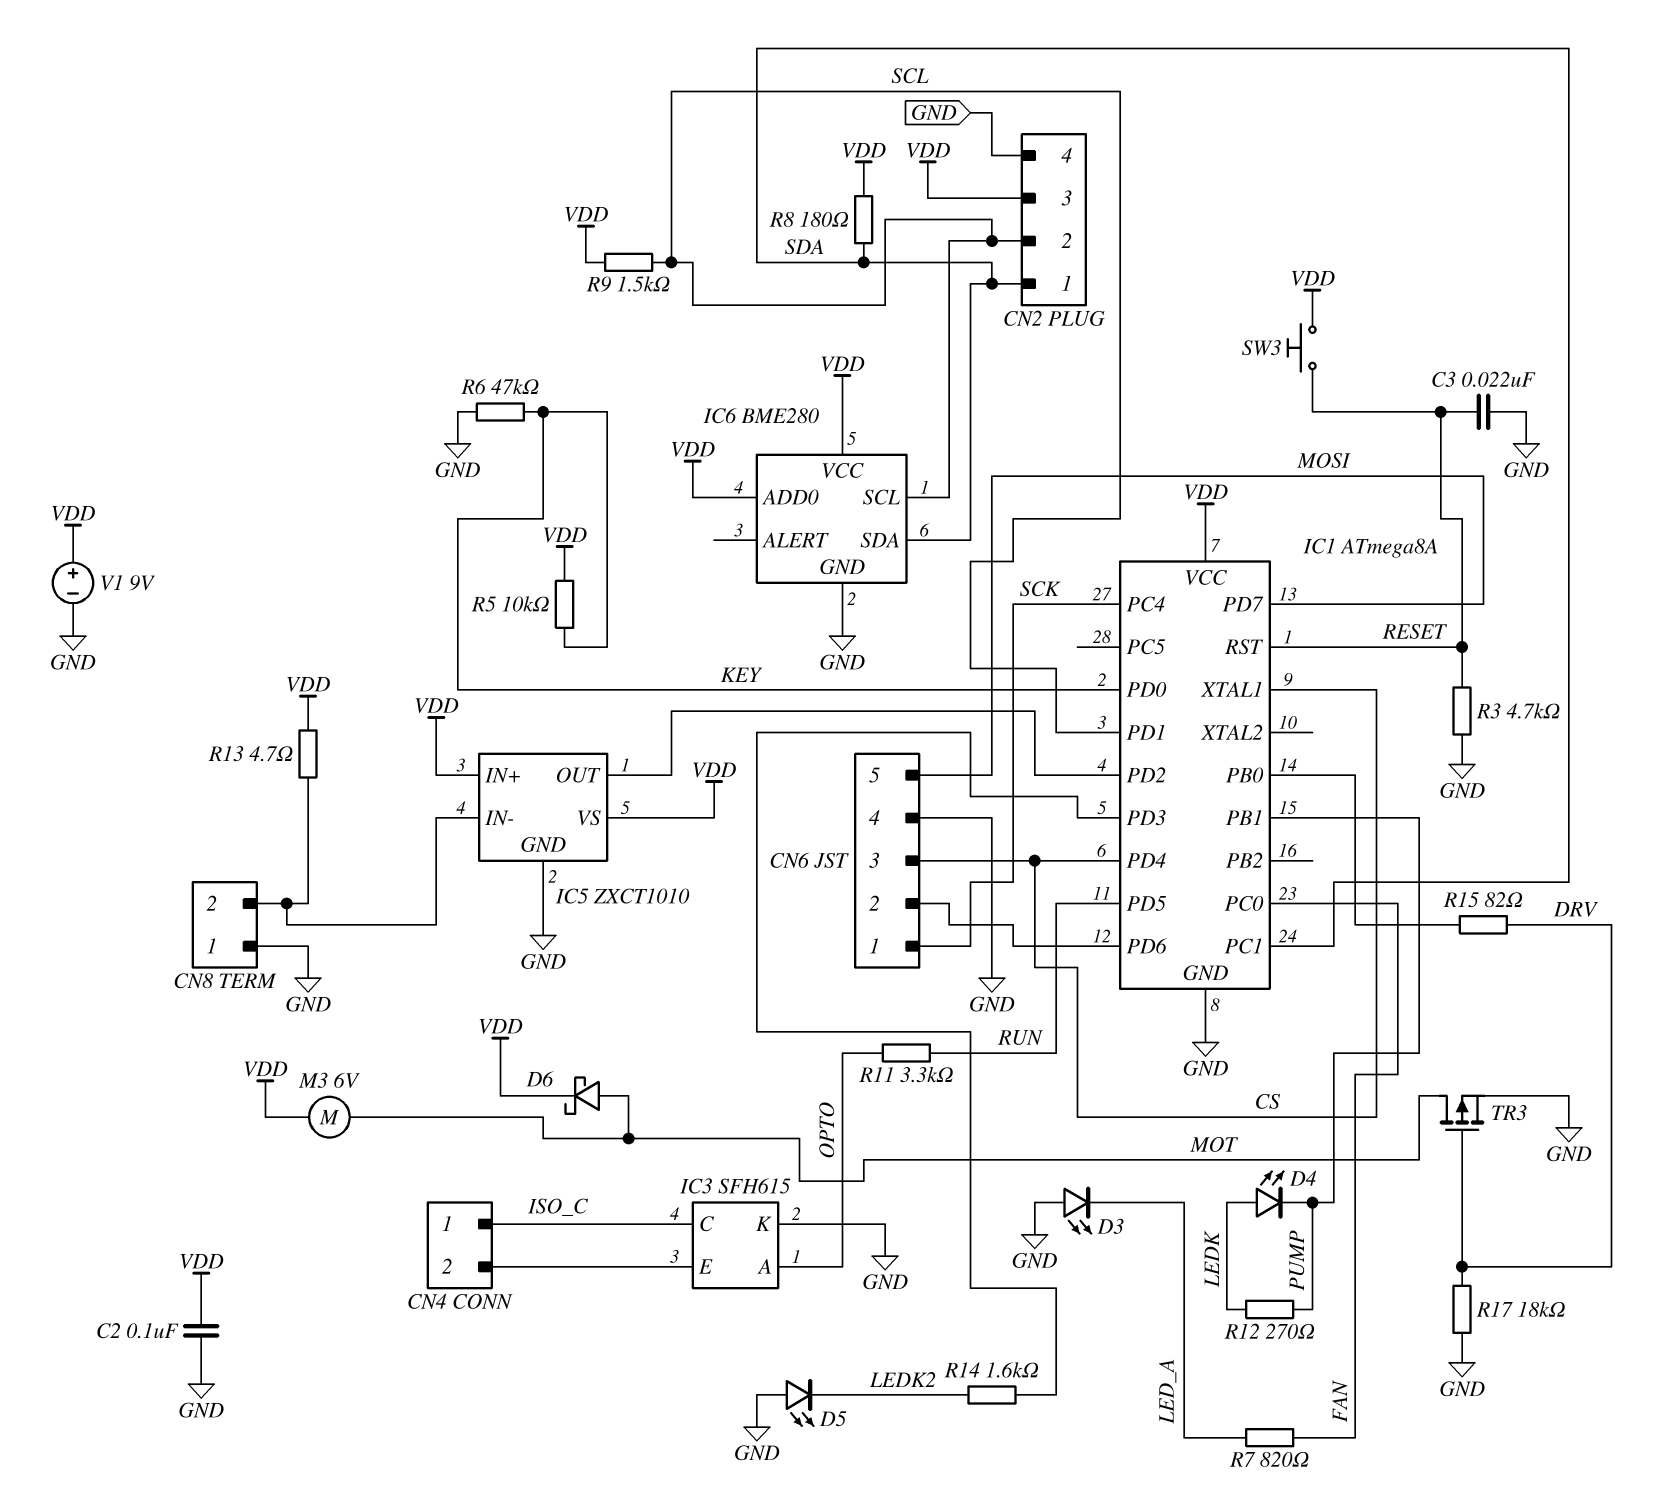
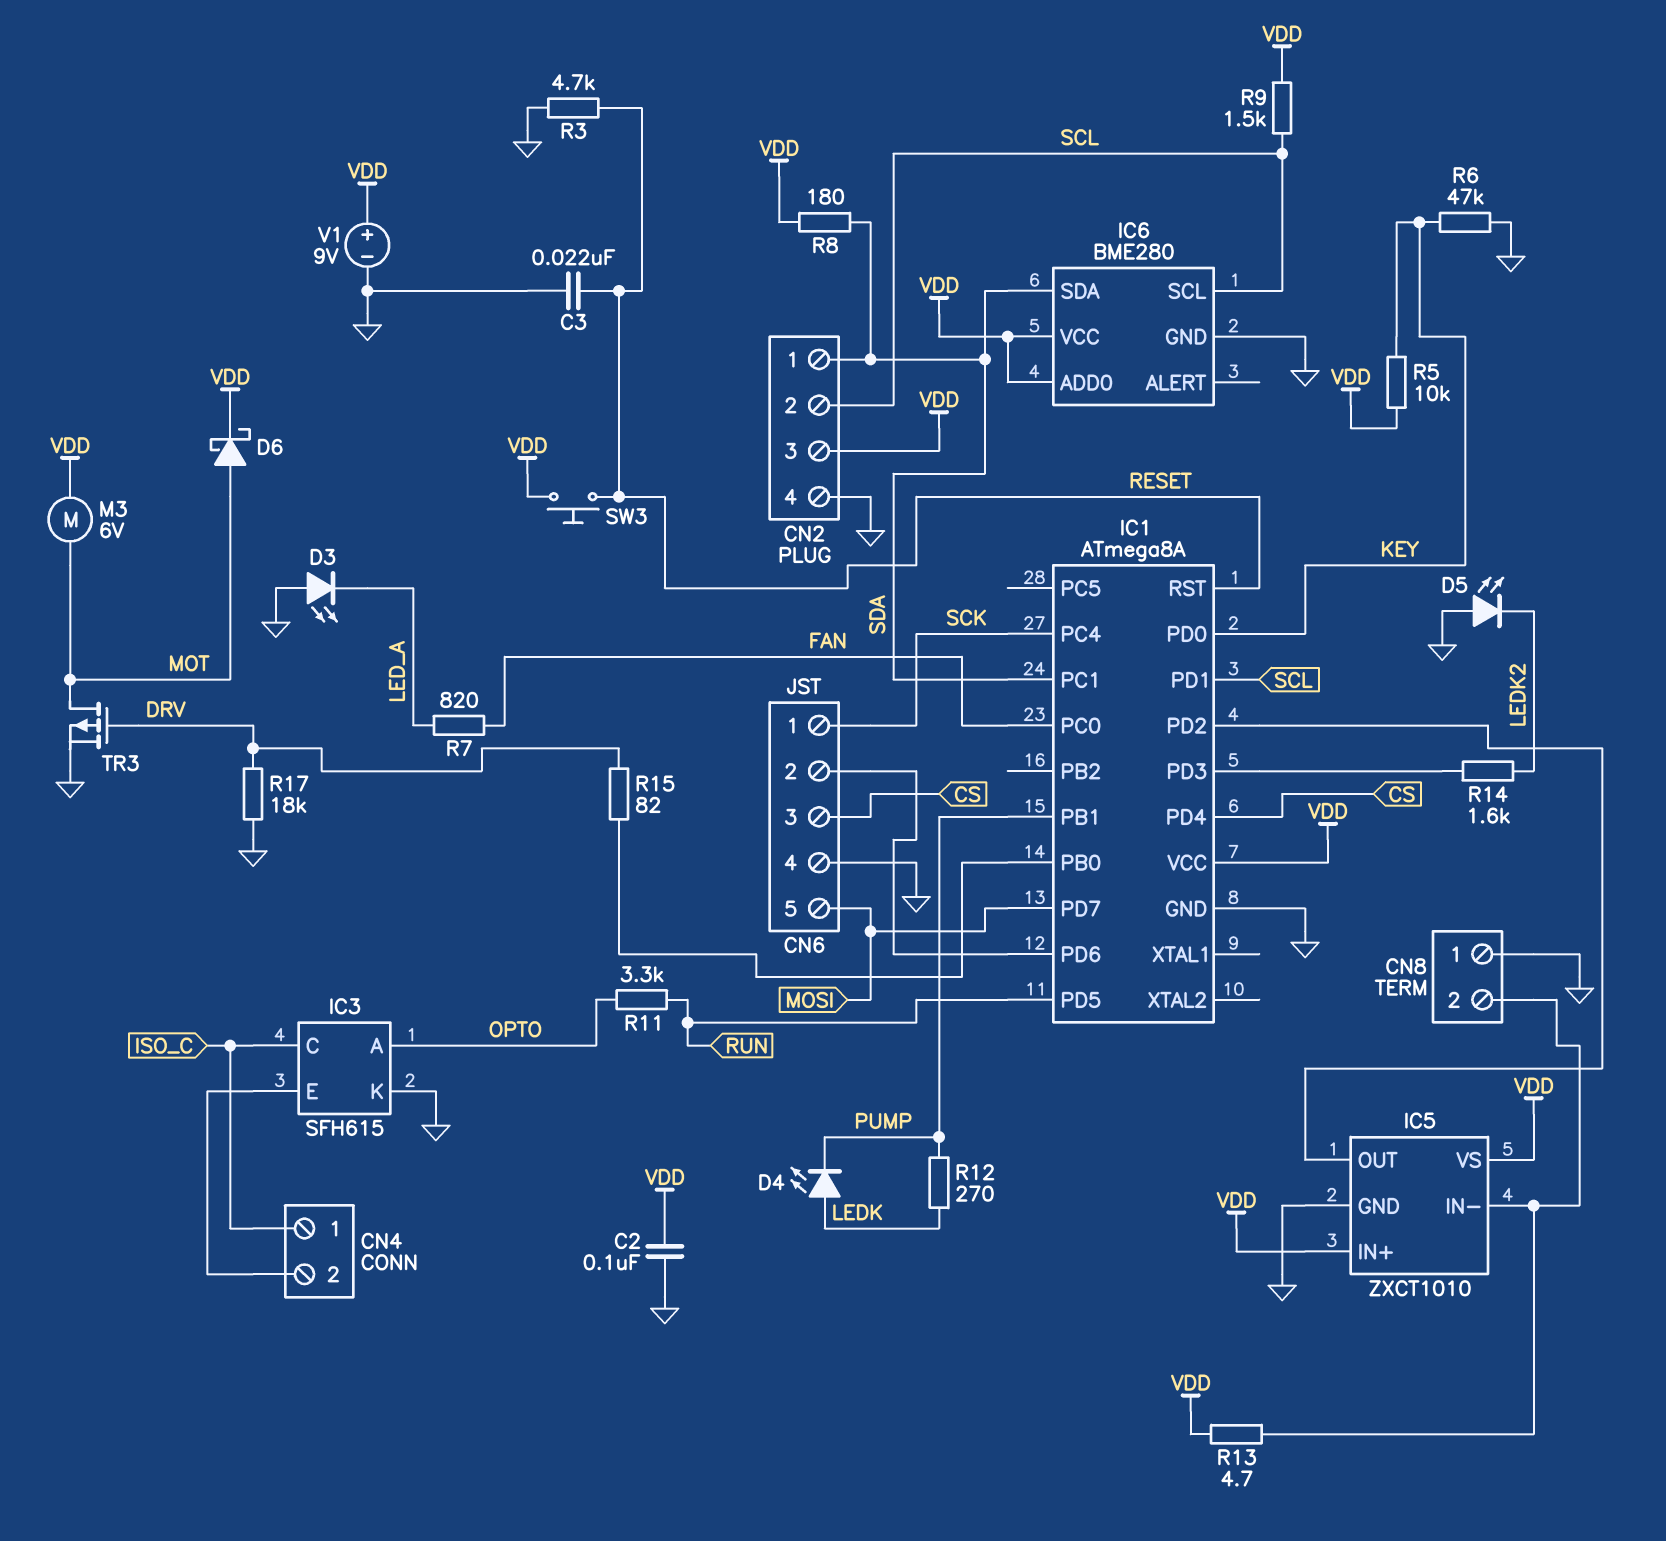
IC1 pin XTAL1: CS -> none

